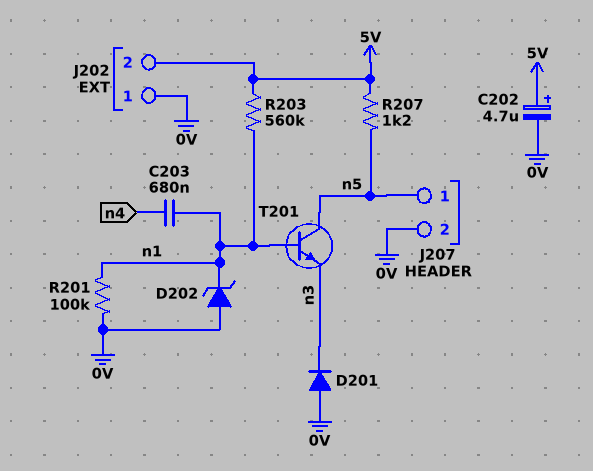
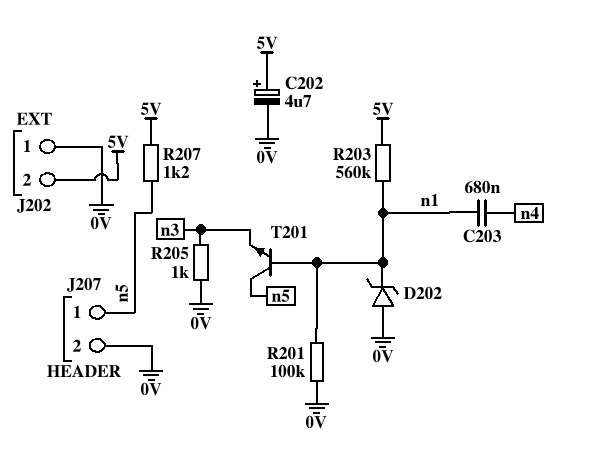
D201: diode (A 0V, K n3) -> none
R205: none -> 1k (0V, n3)

